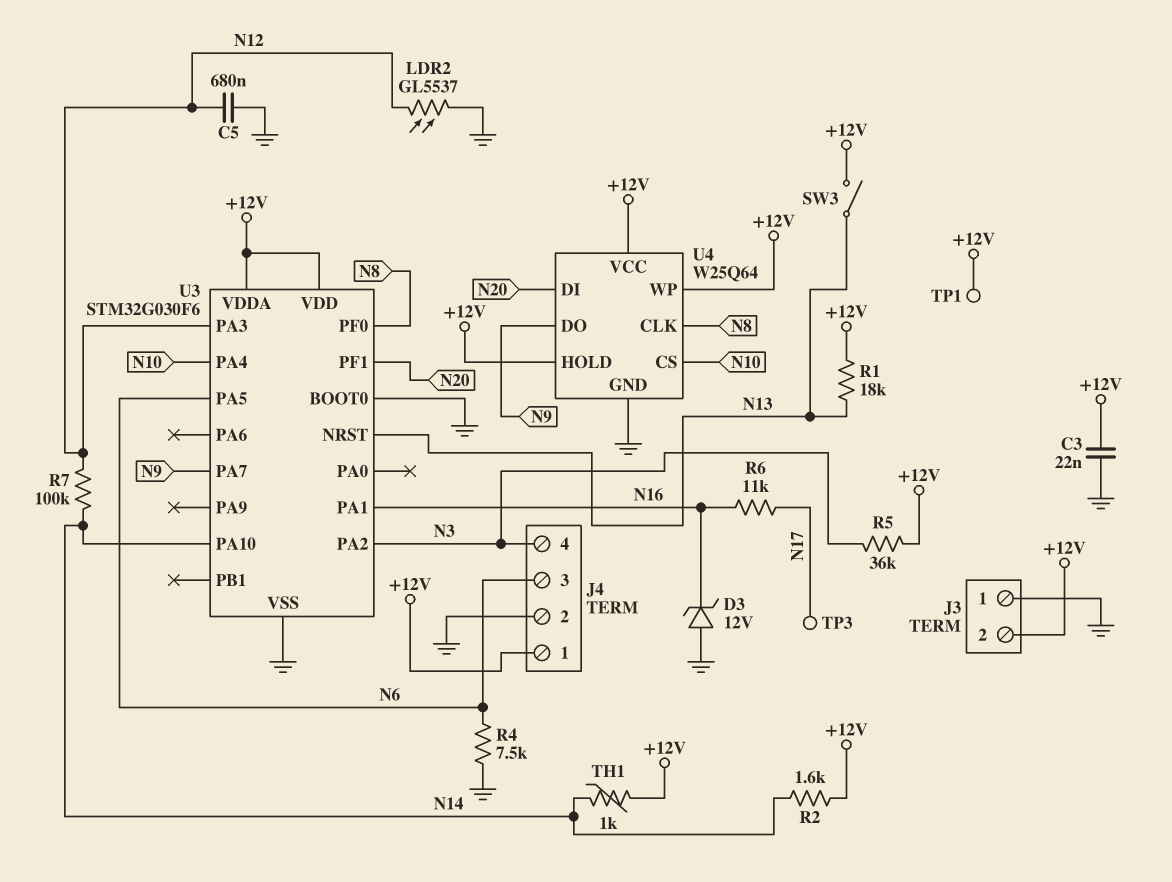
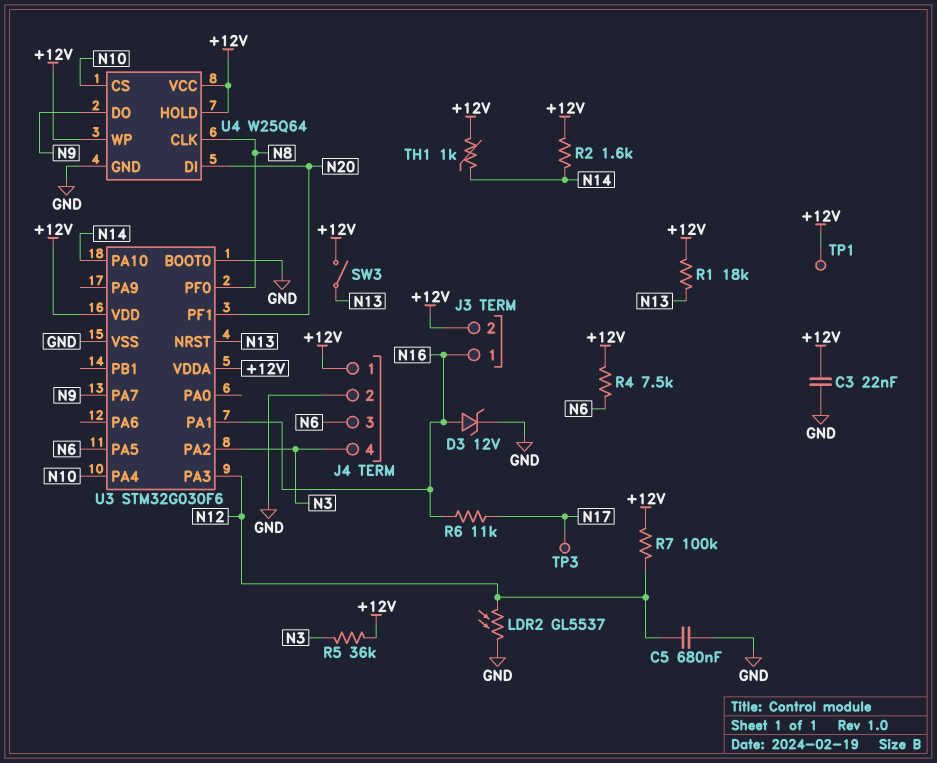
D3: zener 12V (A GND, K N16) -> zener 12V (A N16, K GND)
J3 pin 1: GND -> N16
R4: 7.5k (GND, N6) -> 7.5k (+12V, N6)
R7: 100k (N12, N14) -> 100k (+12V, N12)

